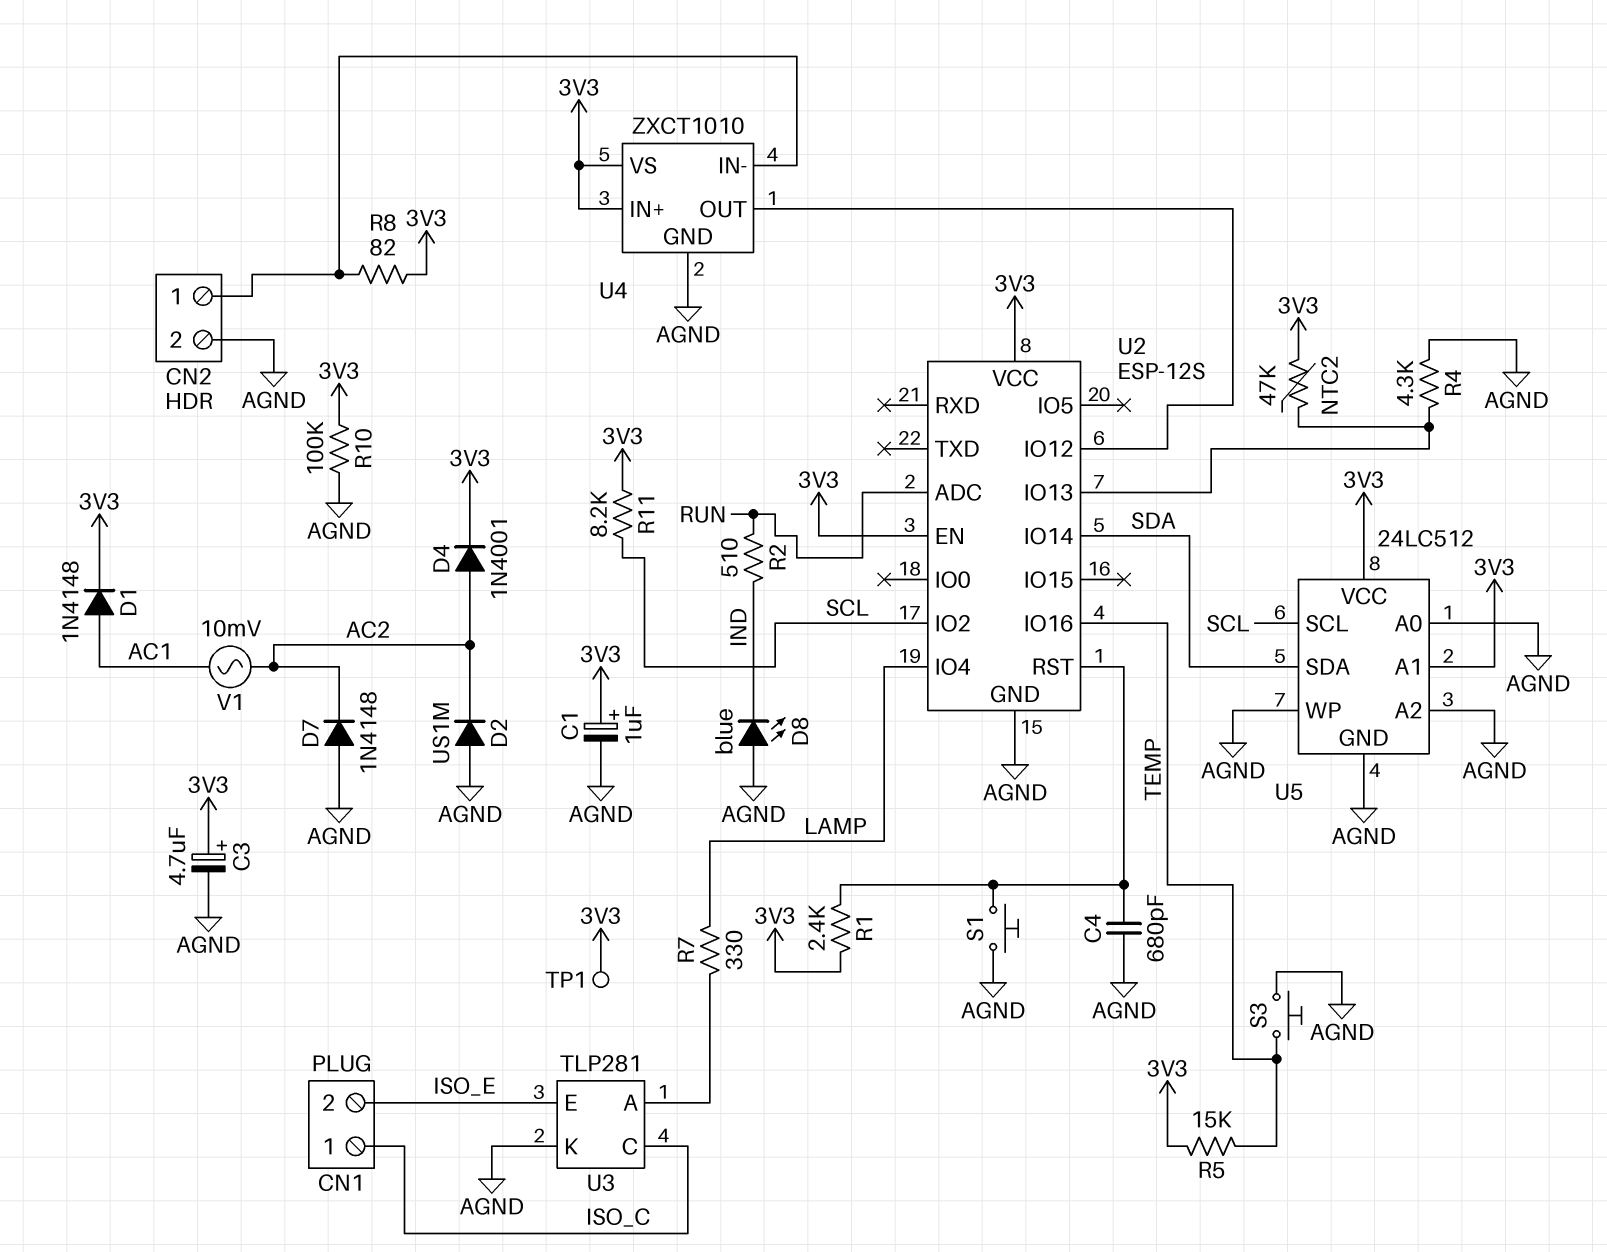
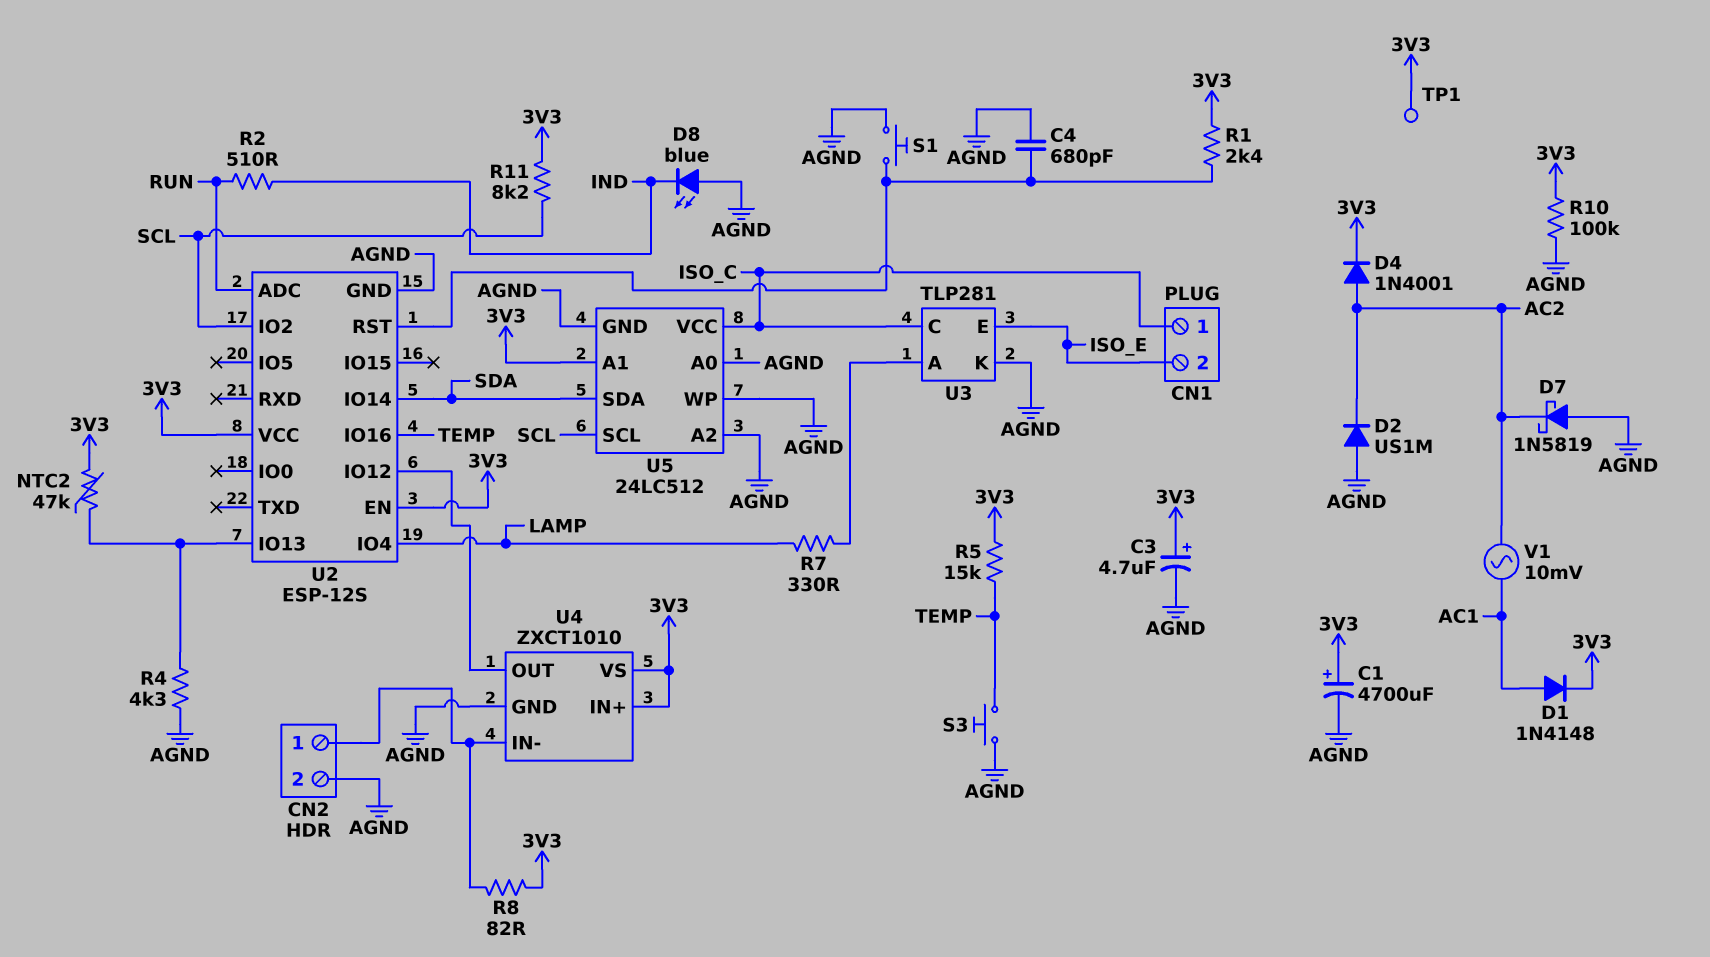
C1: 1uF (plus 3V3, minus AGND) -> 4700uF (plus 3V3, minus AGND)
D7: diode 1N4148 (A AGND, K AC2) -> schottky 1N5819 (A AGND, K AC2)
U5 pin VCC: 3V3 -> ISO_C

